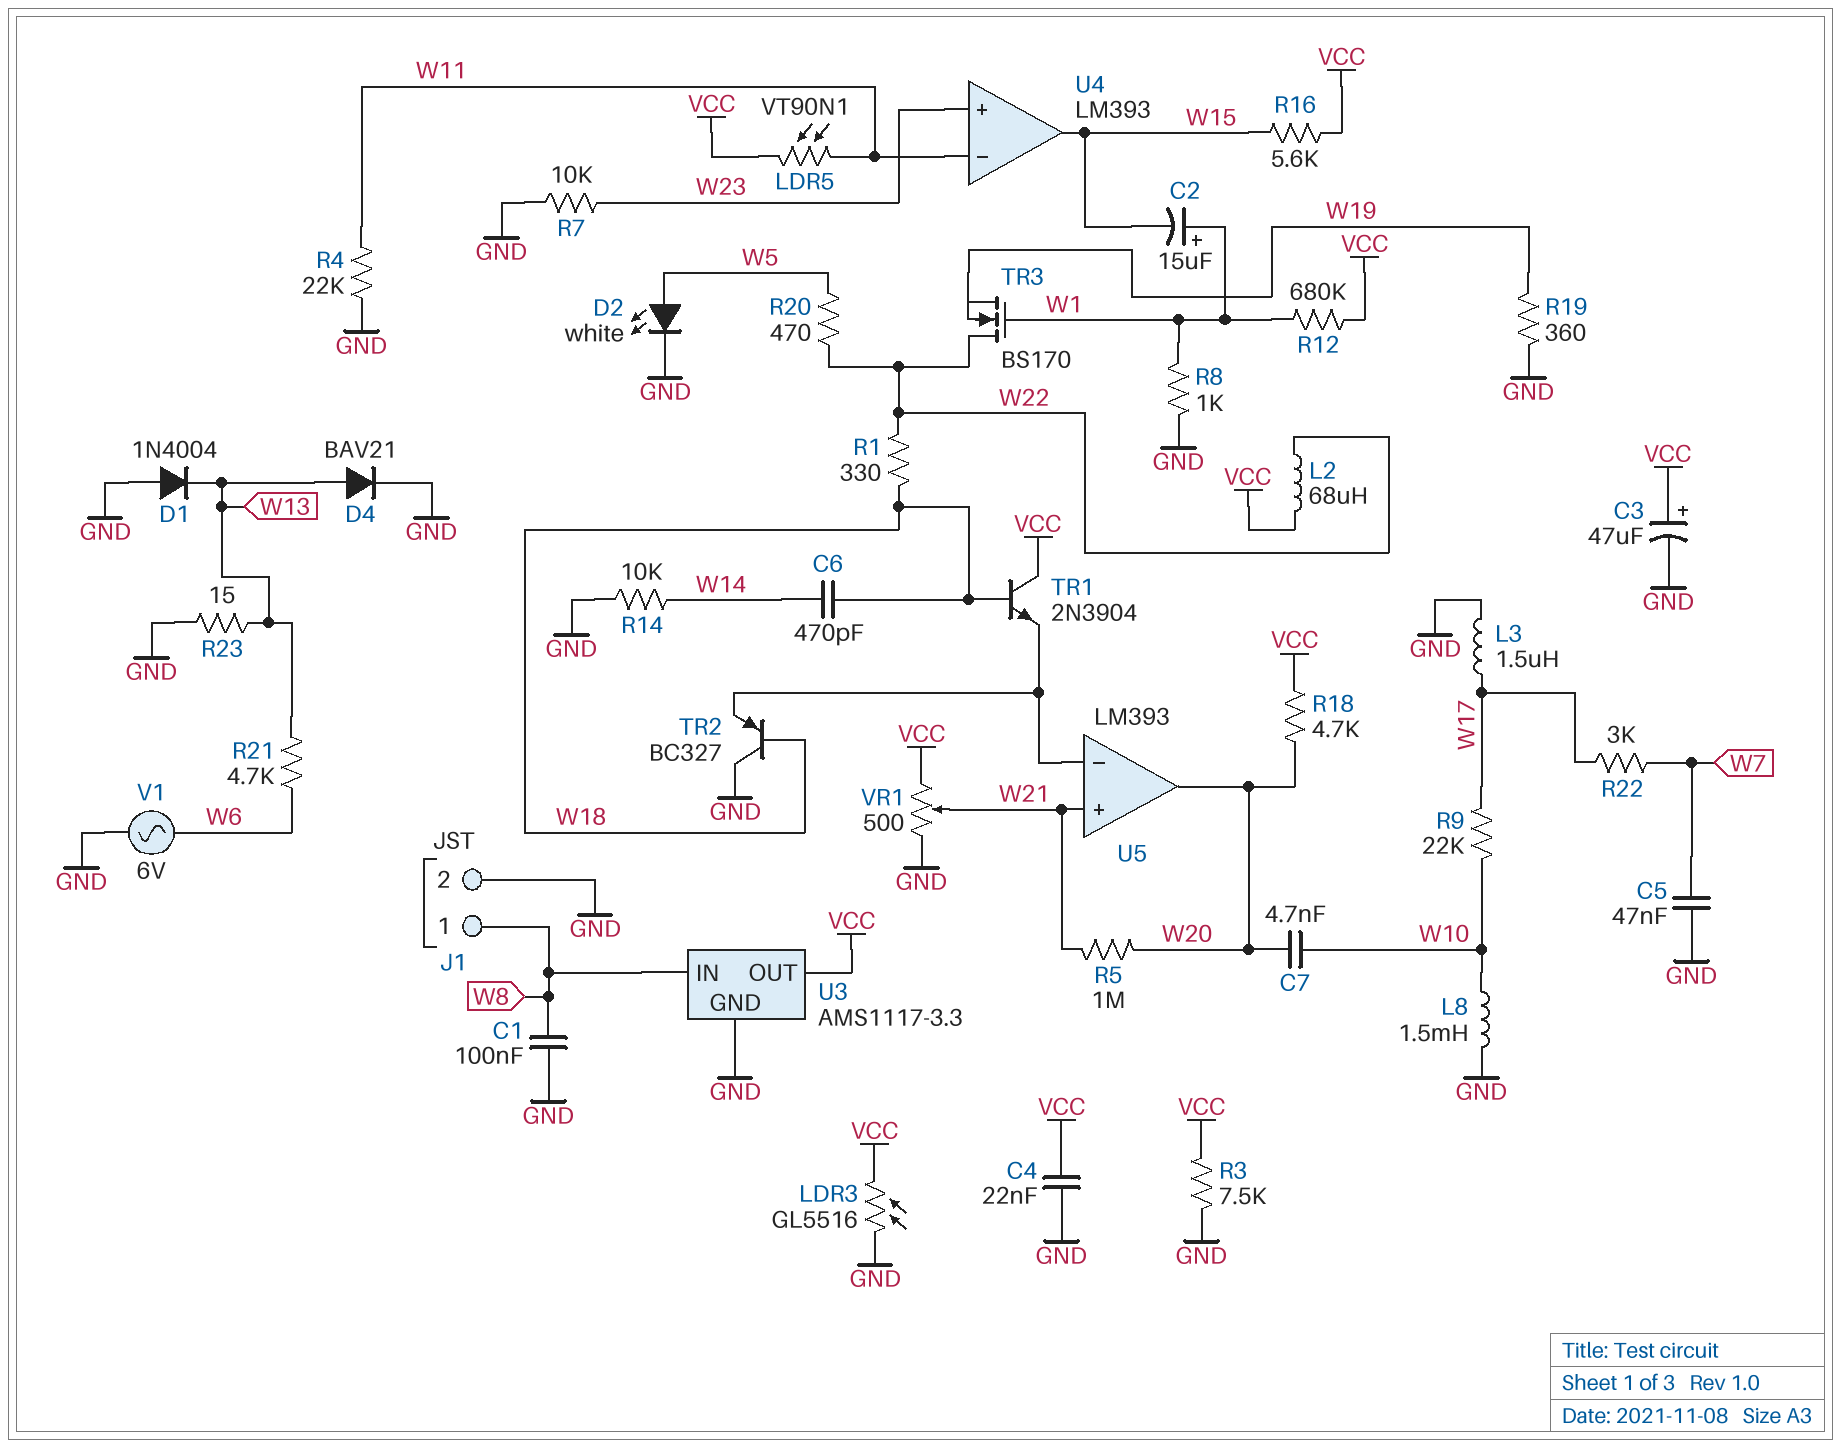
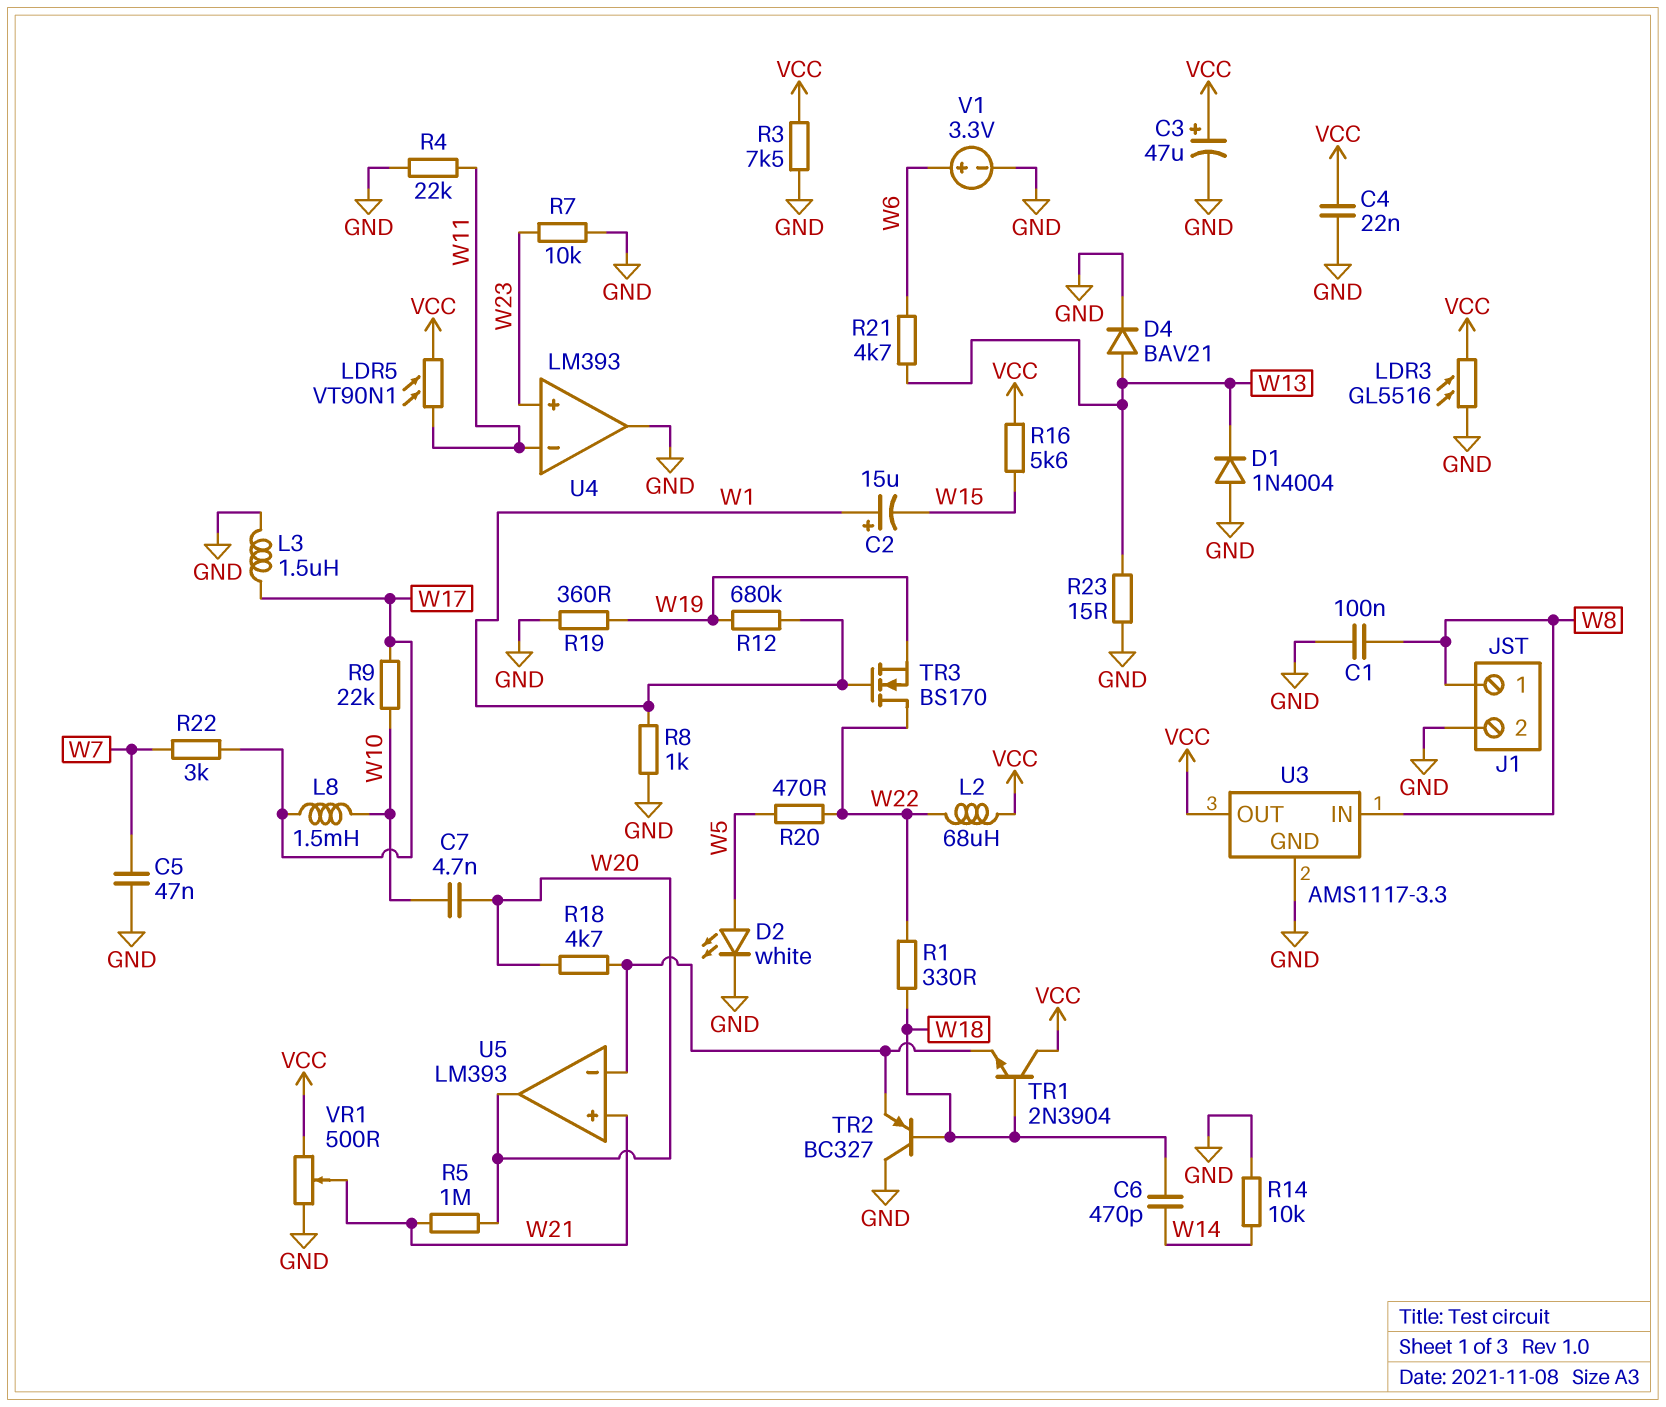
L8: 1.5mH (GND, W10) -> 1.5mH (W10, W17)
R12: 680k (VCC, W1) -> 680k (W1, W19)
R18: 4.7k (VCC, W20) -> 4.7k (U5/in-, W20)
U4 pin out: W15 -> GND
V1: AC 6V (GND, W6) -> 3.3V (plus W6, minus GND)

